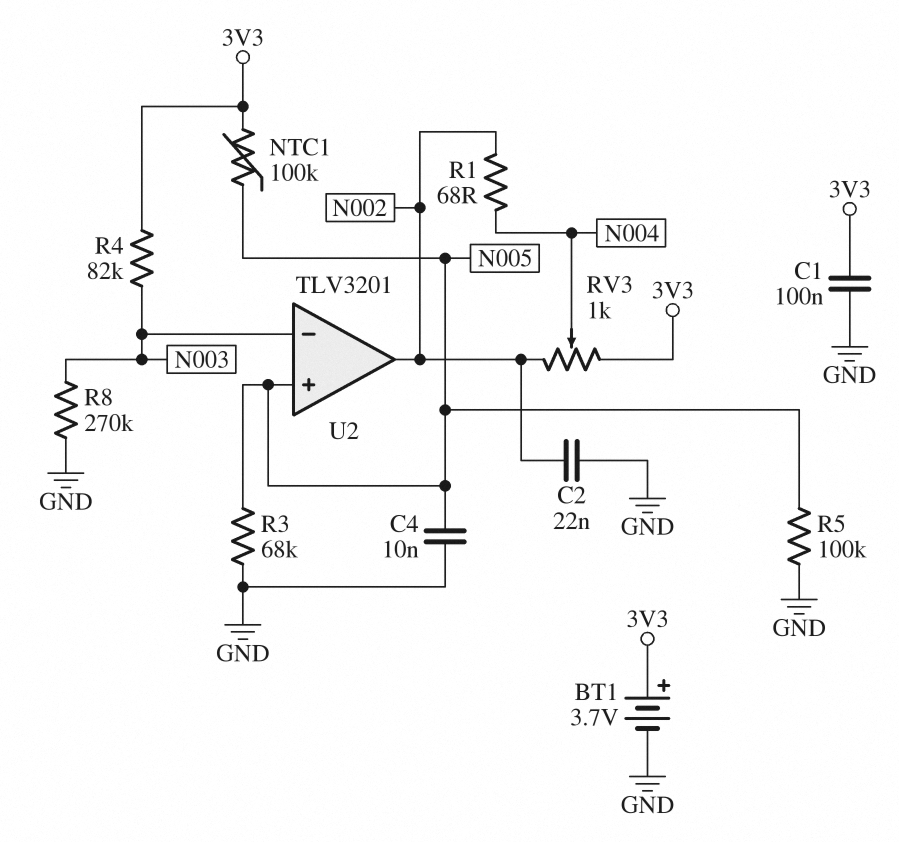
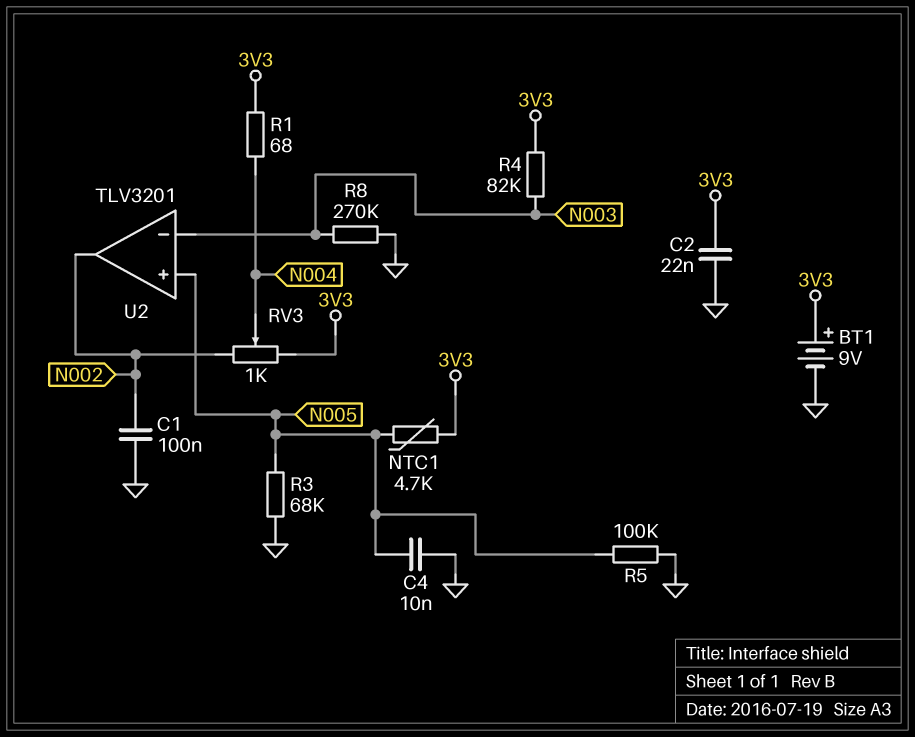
BT1: 3.7V (plus 3V3, minus GND) -> 9V (plus 3V3, minus GND)
C1: 100nF (3V3, GND) -> 100nF (GND, N002)
C2: 22nF (GND, N002) -> 22nF (3V3, GND)
NTC1: 100k (3V3, N005) -> 4.7k (3V3, N005)
R1: 68 (N002, N004) -> 68 (3V3, N004)

